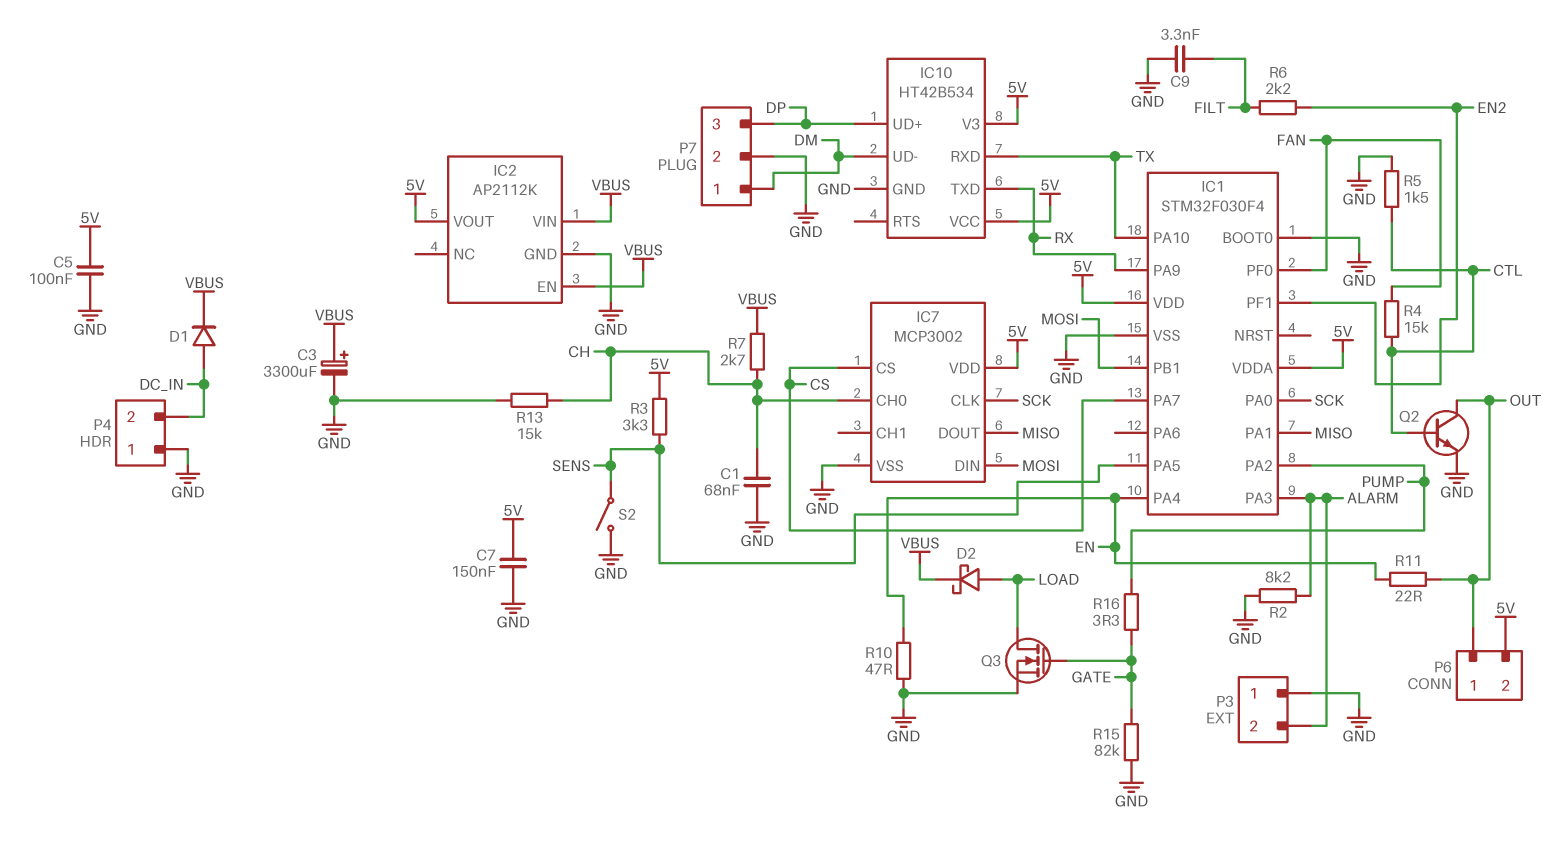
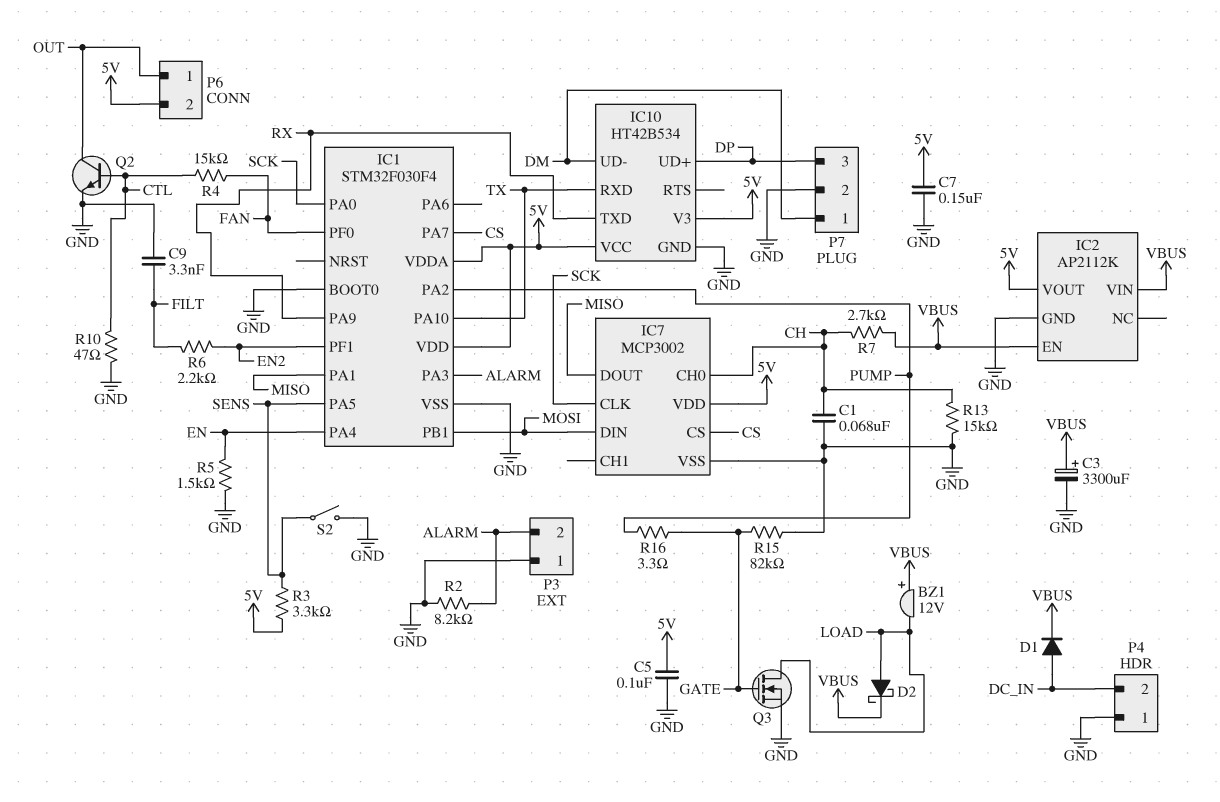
BZ1: none -> buzzer 12V (plus VBUS, minus LOAD)
R5: 1.5k (CTL, GND) -> 1.5k (EN, GND)
R10: 47 (EN, GND) -> 47 (CTL, GND)
R11: 22 (EN, OUT) -> none

